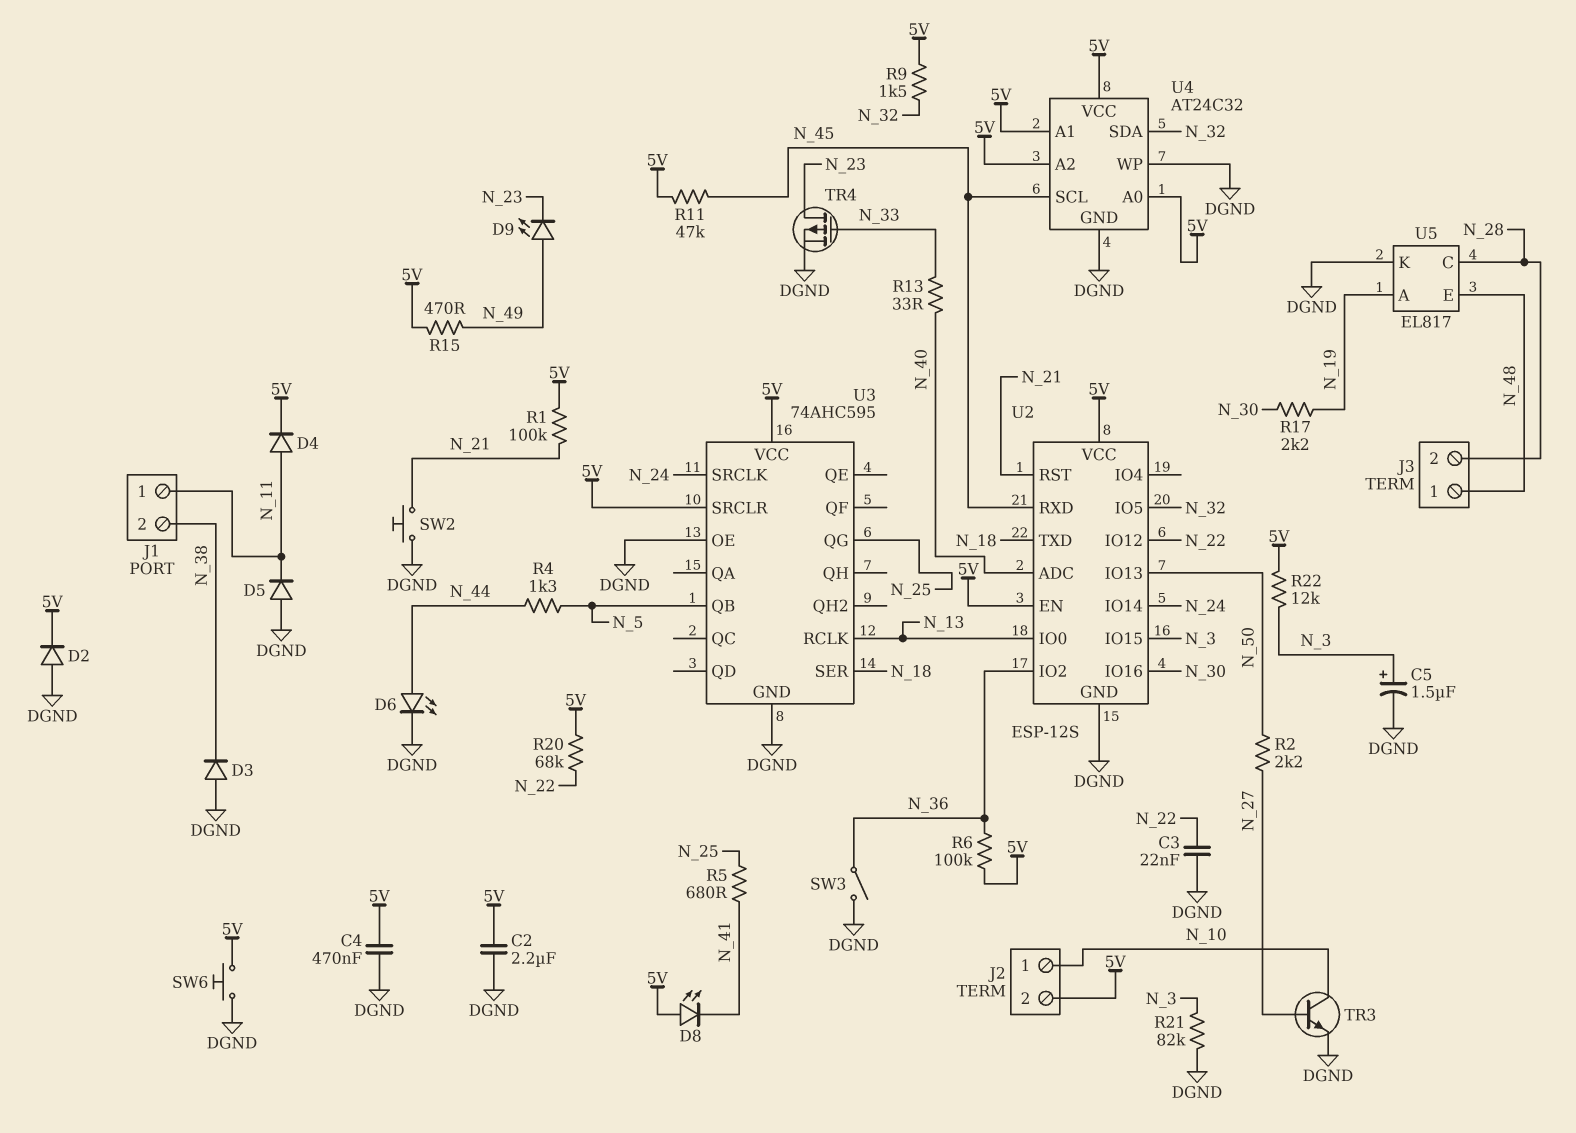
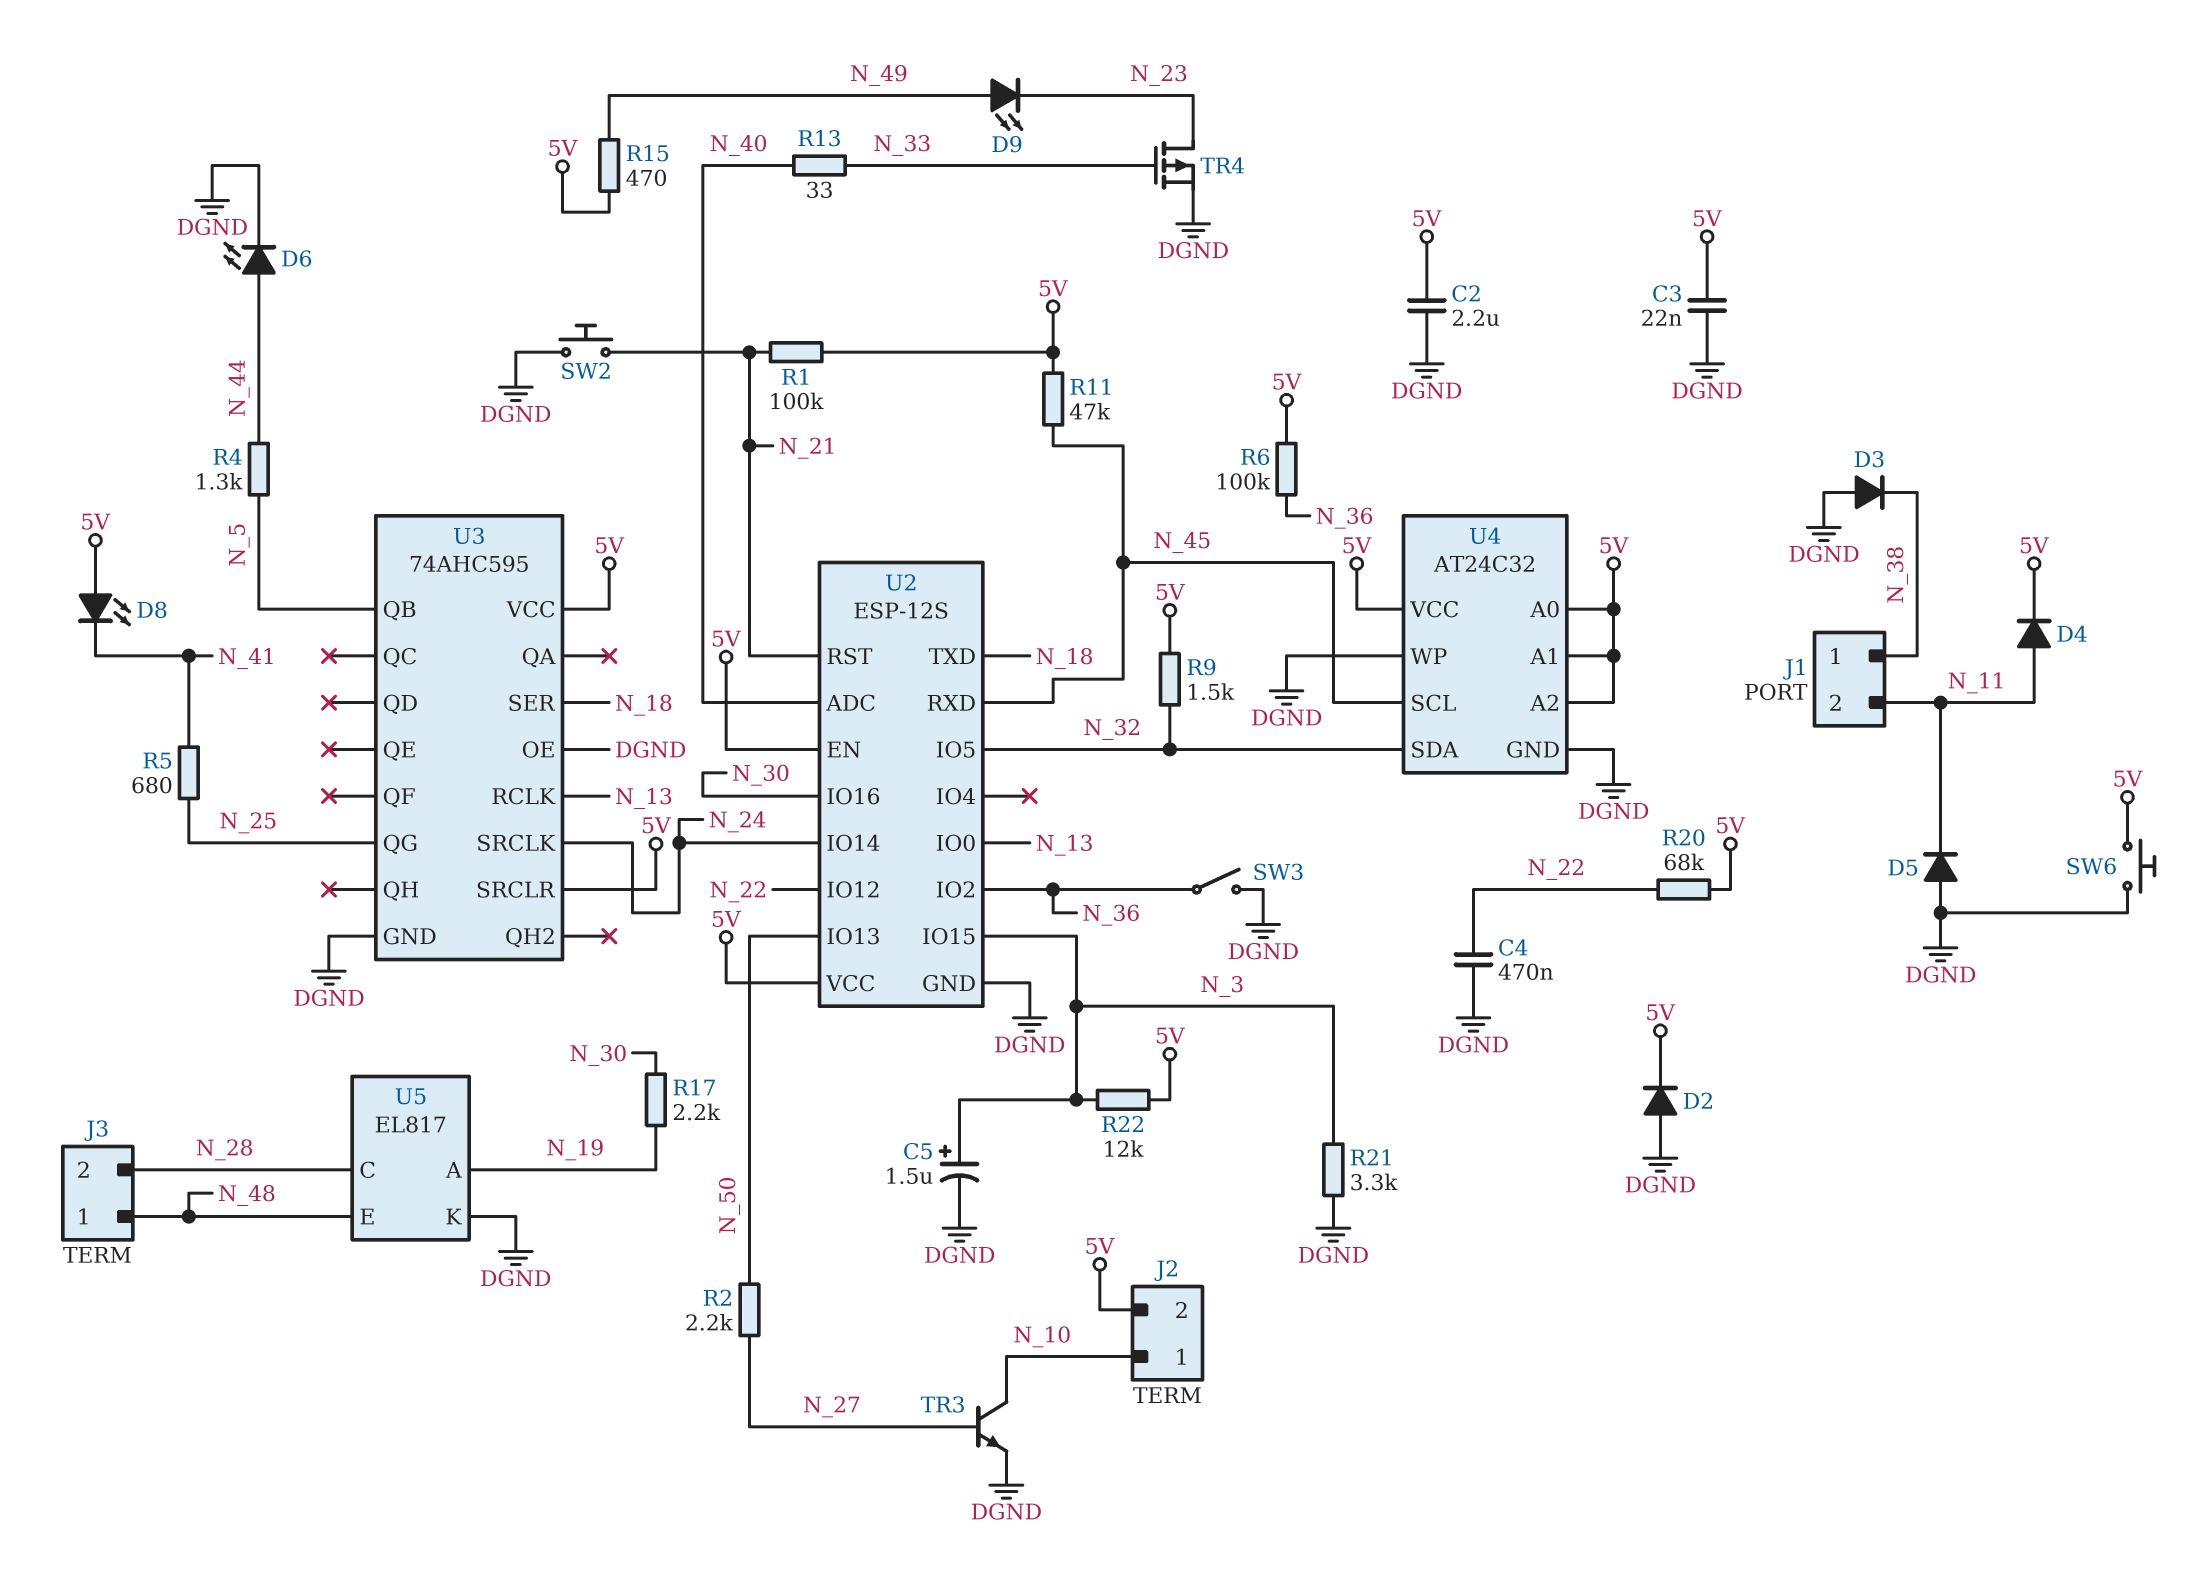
C3: 22nF (DGND, N_22) -> 22nF (5V, DGND)
C4: 470nF (5V, DGND) -> 470nF (DGND, N_22)
J1 pin 1: N_11 -> N_38
J1 pin 2: N_38 -> N_11
R21: 82k (DGND, N_3) -> 3.3k (DGND, N_3)

